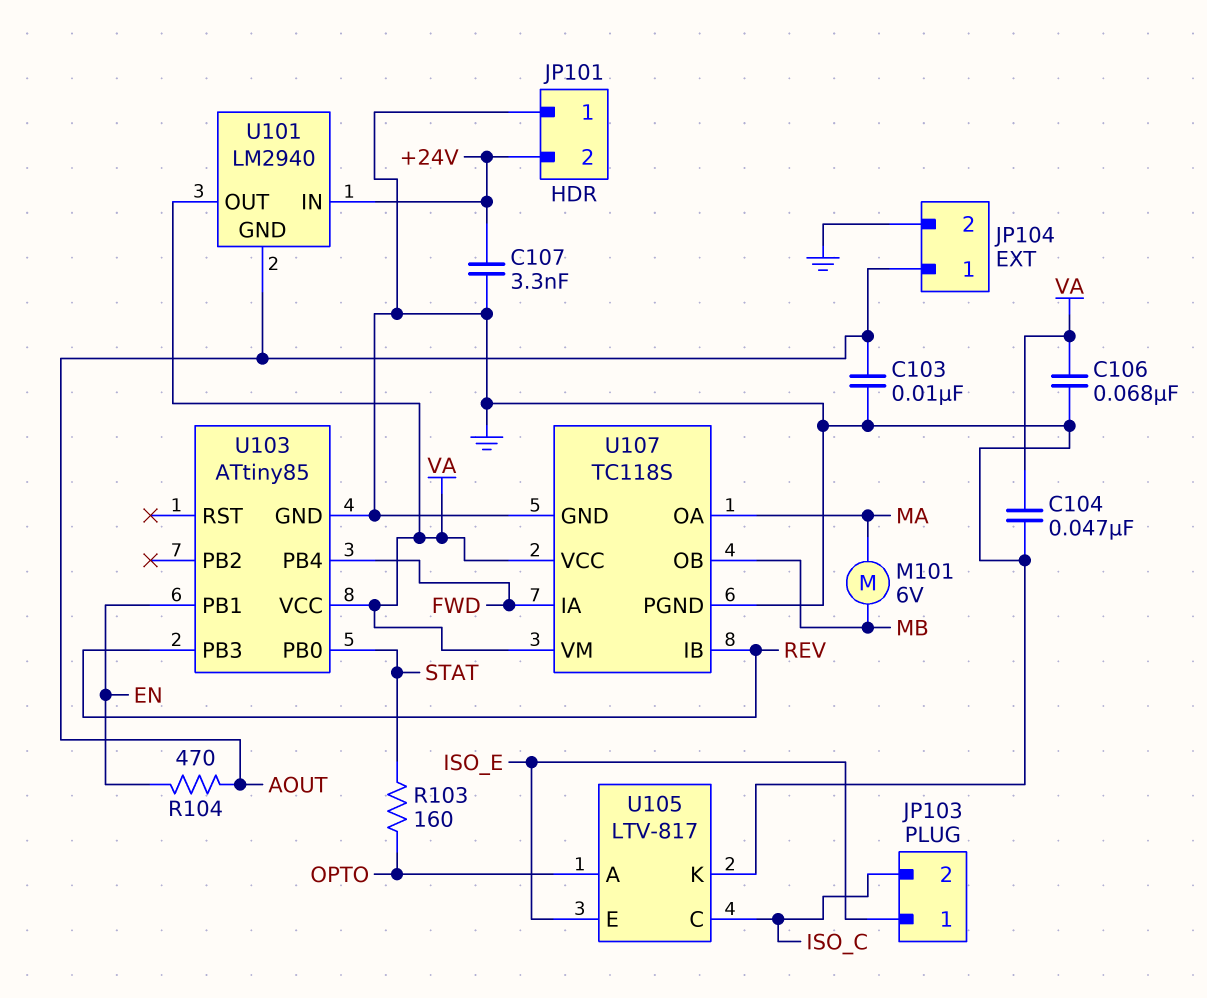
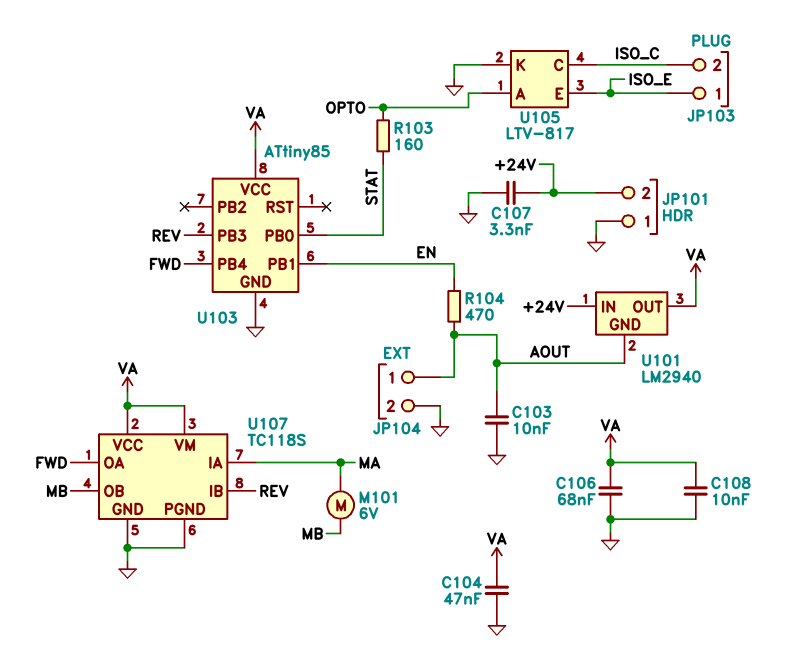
C108: none -> 10nF (GND, VA)
U107 pin IA: FWD -> MA
U107 pin OA: MA -> FWD

